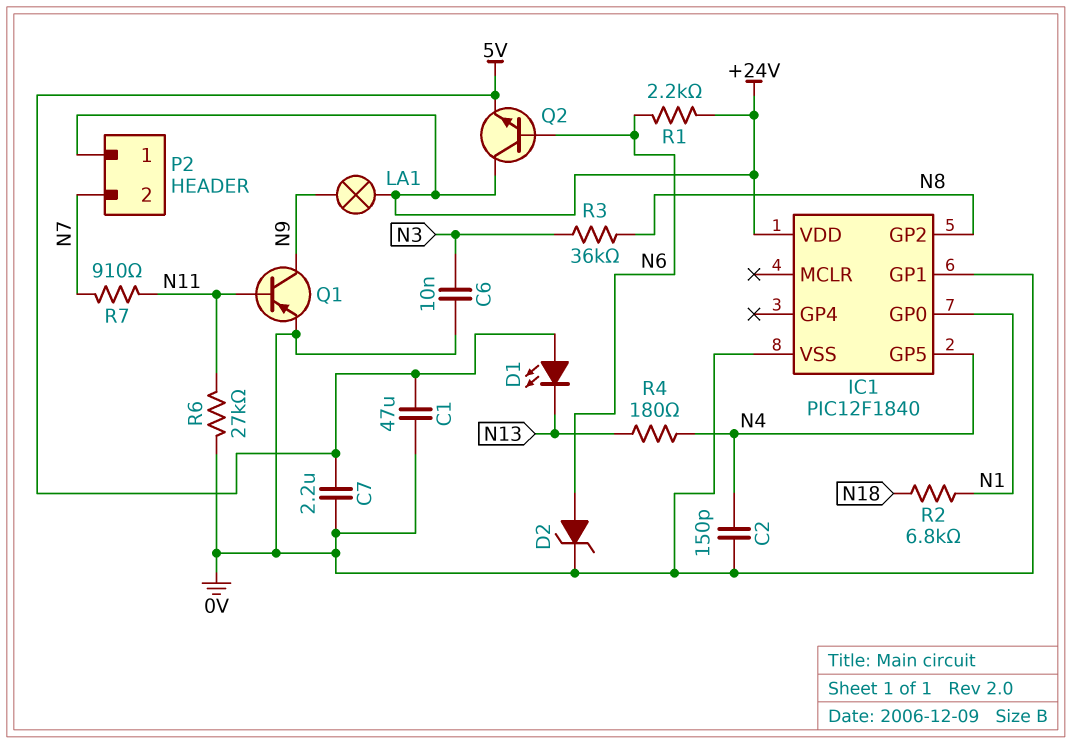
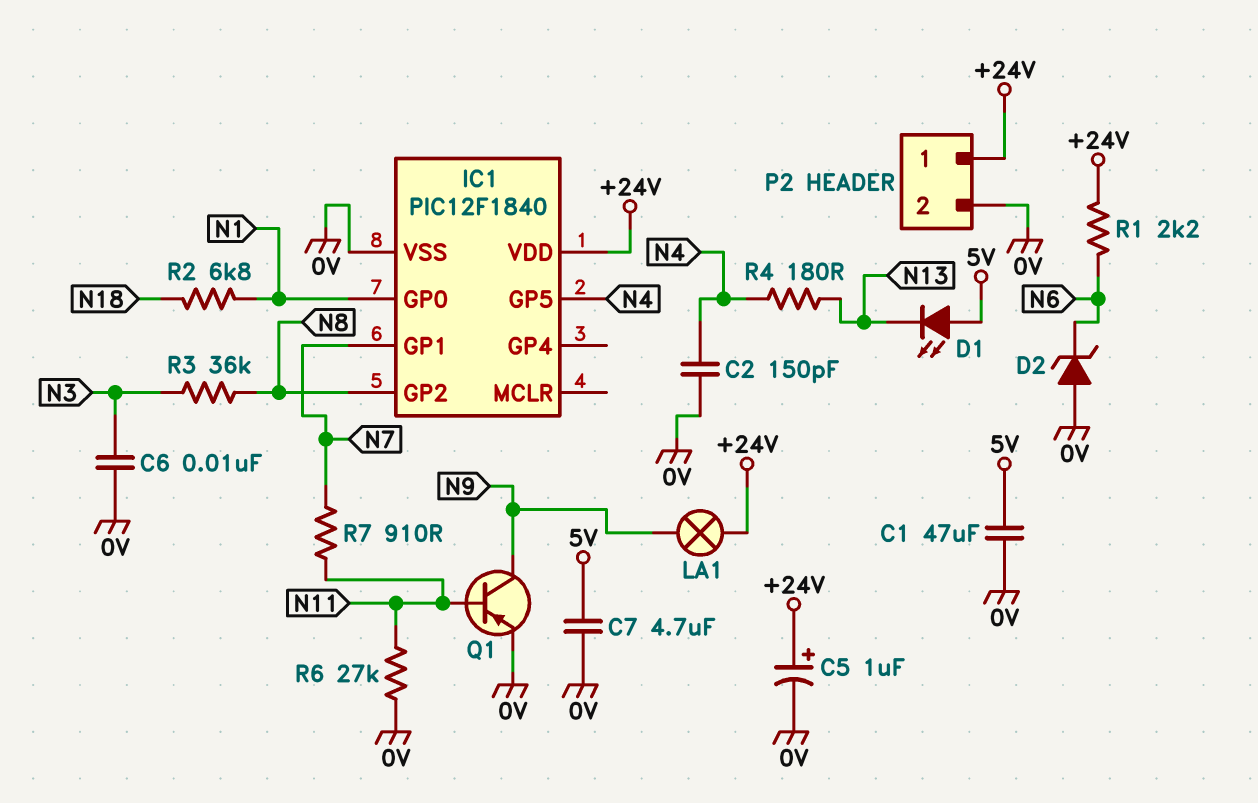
C5: none -> 1uF (plus +24V, minus 0V)
C7: 2.2uF (0V, 5V) -> 4.7uF (0V, 5V)
D2: zener (A N6, K 0V) -> zener (A 0V, K N6)
IC1 pin GP1: 0V -> N7
P2 pin 2: N7 -> 0V
Q2: NPN (B N6, C +24V, E 5V) -> none

